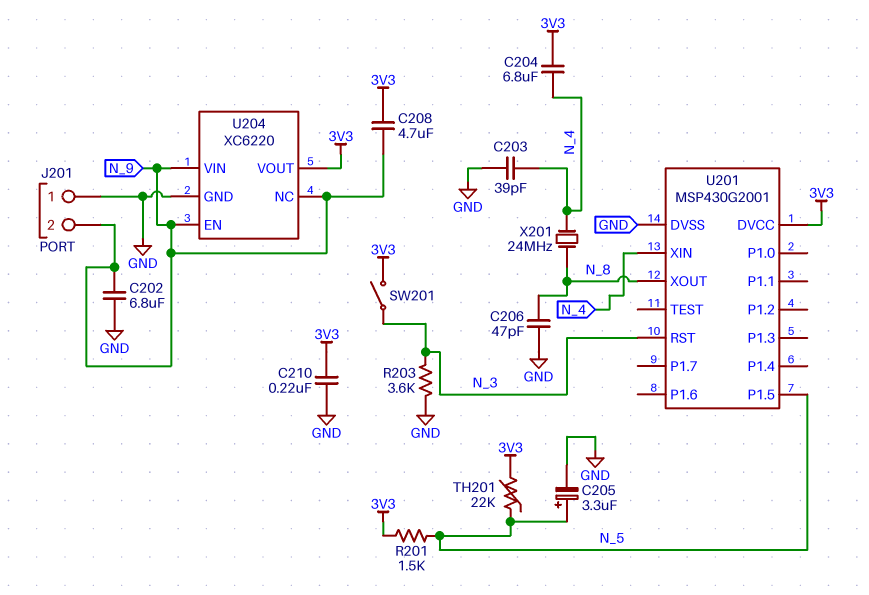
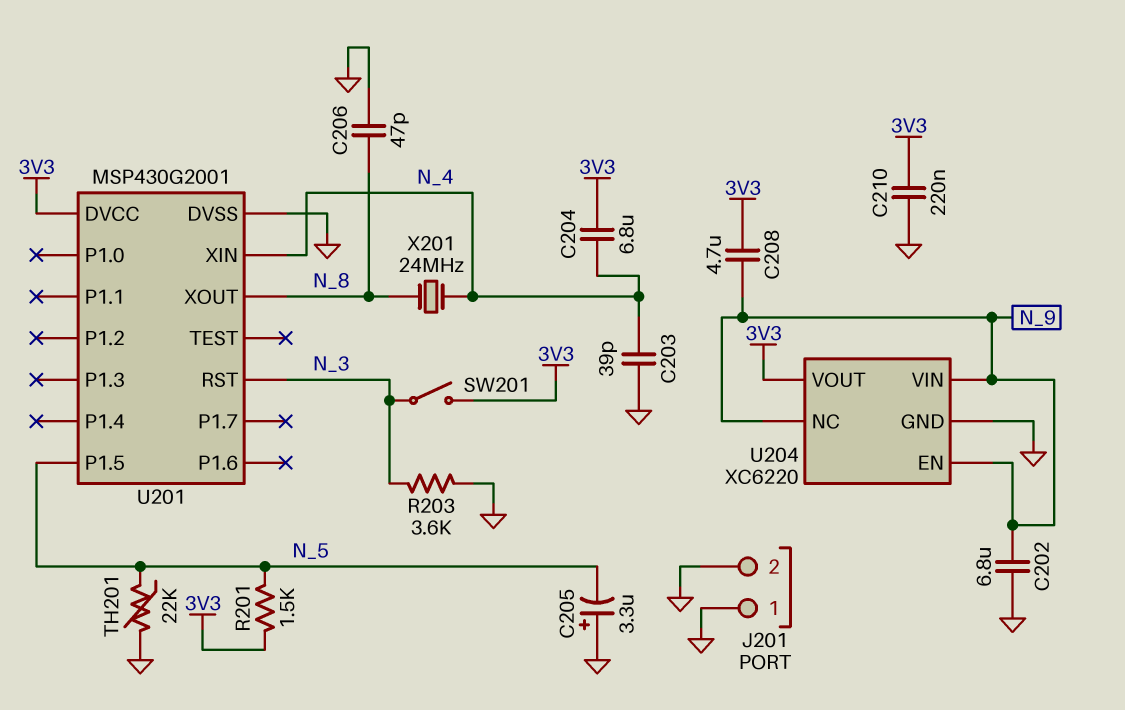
C205: 3.3uF (plus N_5, minus GND) -> 3.3uF (plus GND, minus N_5)
J201 pin 2: N_9 -> GND
TH201: 22k (3V3, N_5) -> 22k (GND, N_5)

